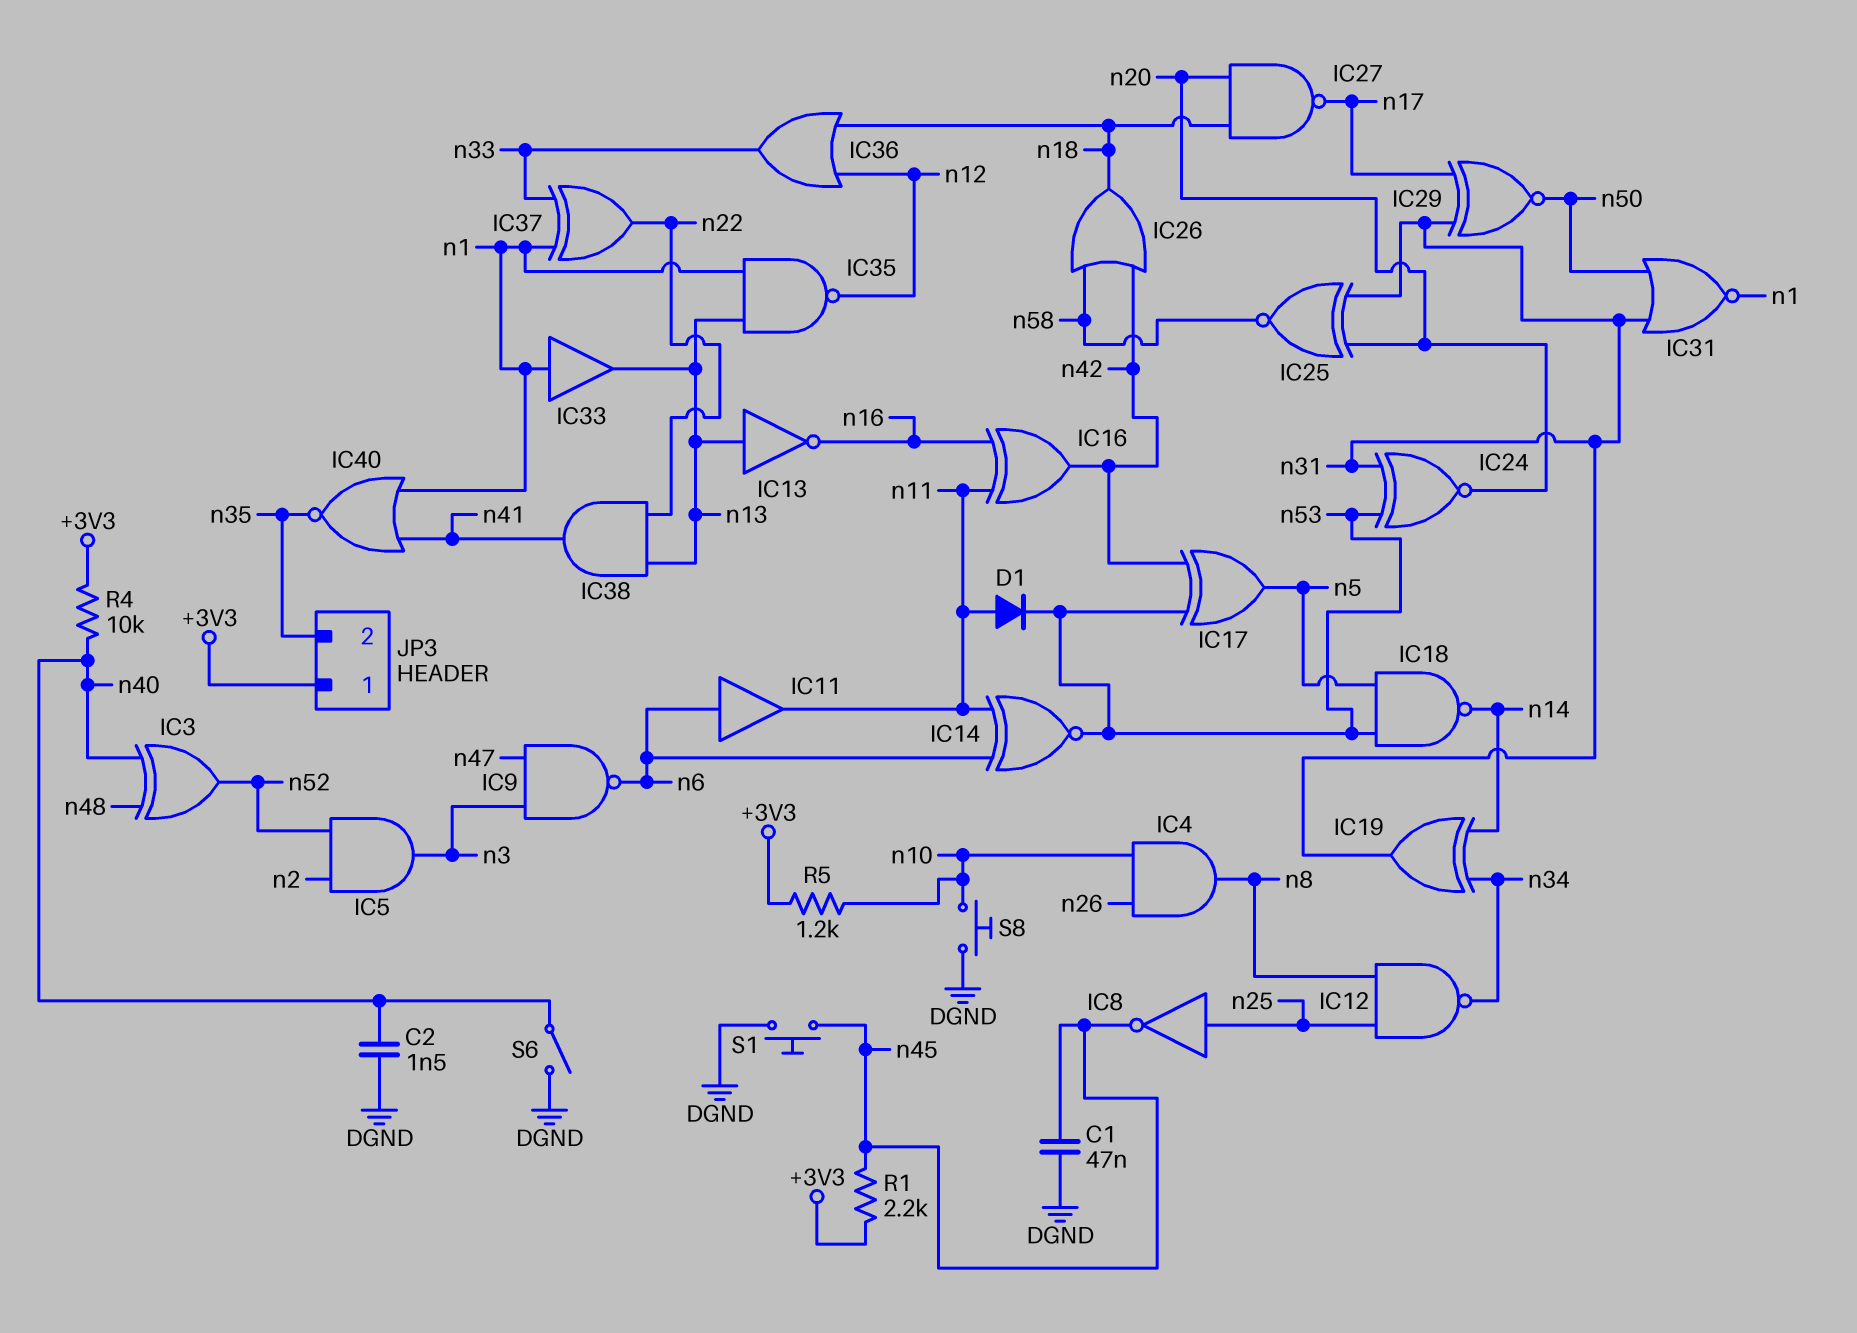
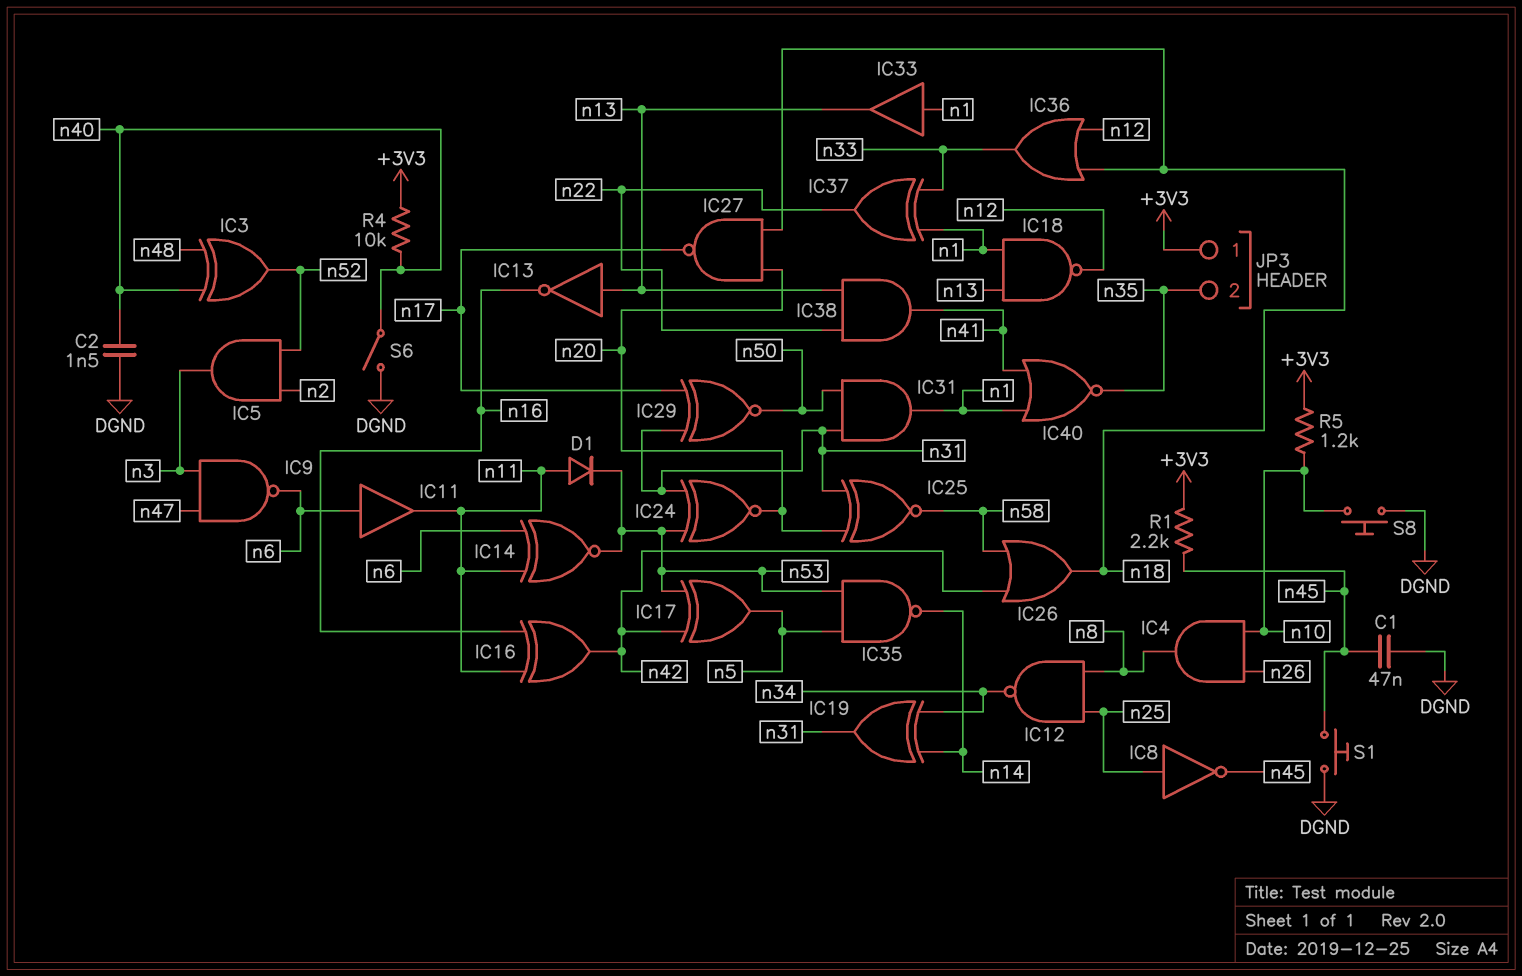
IC18: NAND (in n5, in n53, out n14) -> NAND (in n1, in n13, out n12)
IC31: NOR (in n31, in n50, out n1) -> AND (in n31, in n50, out n1)
IC35: NAND (in n1, in n13, out n12) -> NAND (in n5, in n53, out n14)

